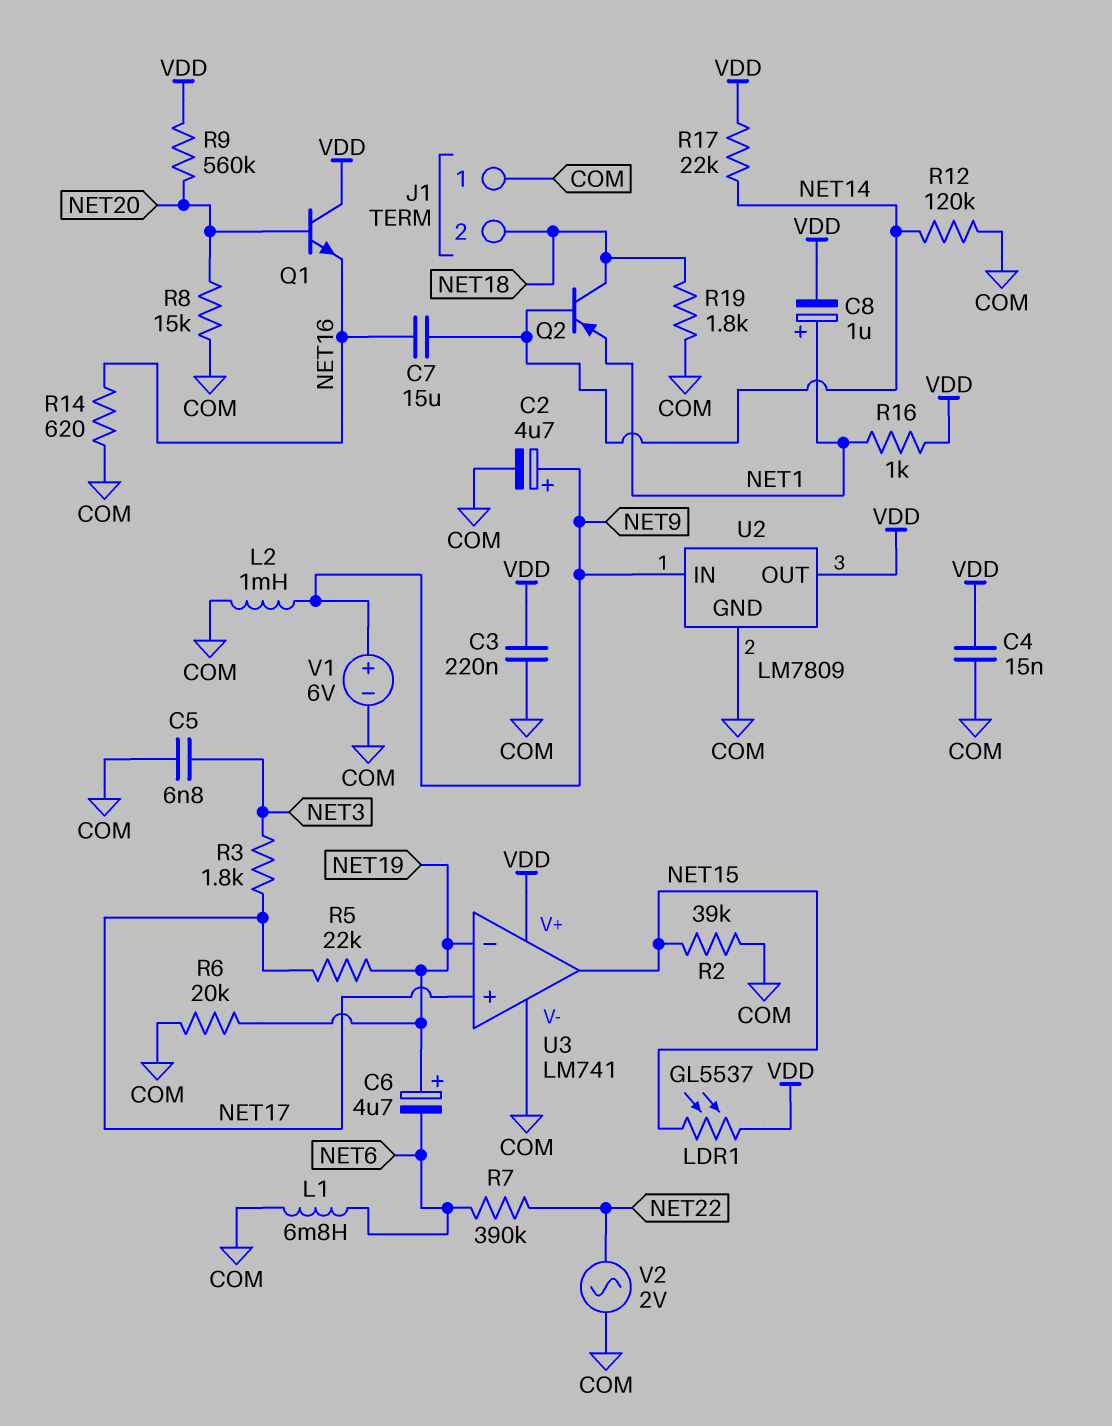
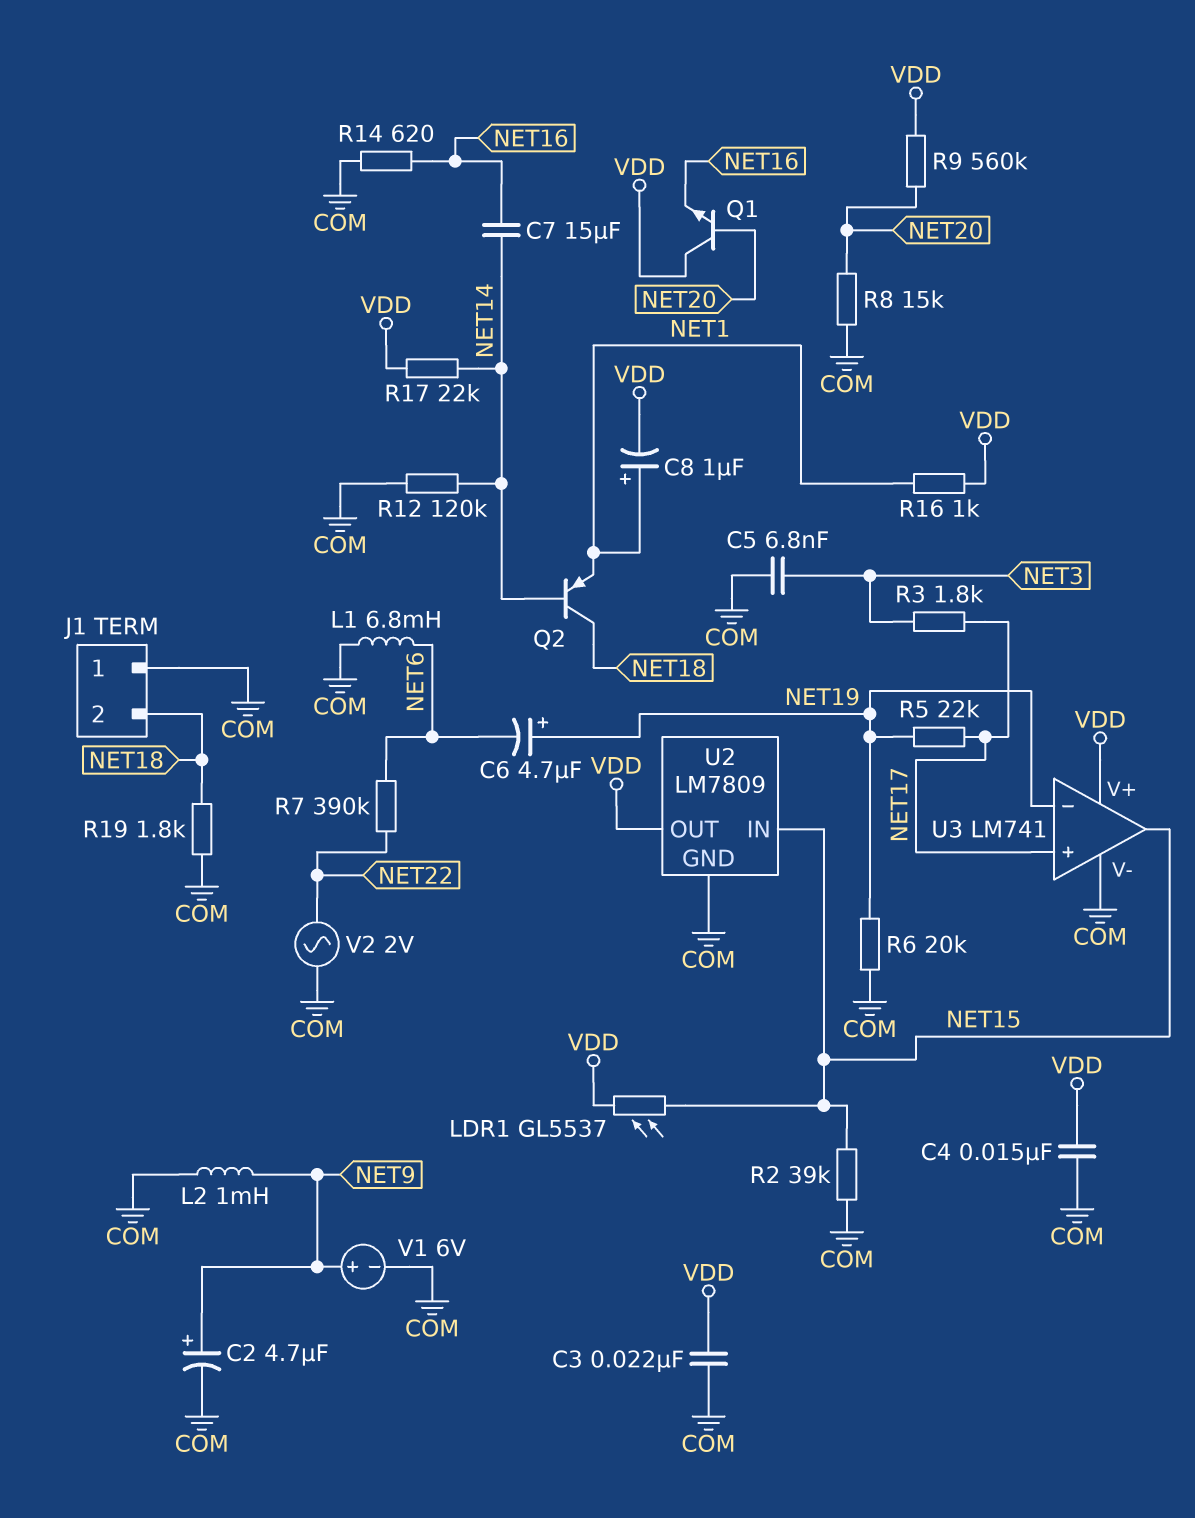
C3: 220nF (COM, VDD) -> 22nF (COM, VDD)
U2 pin IN: NET9 -> NET15

